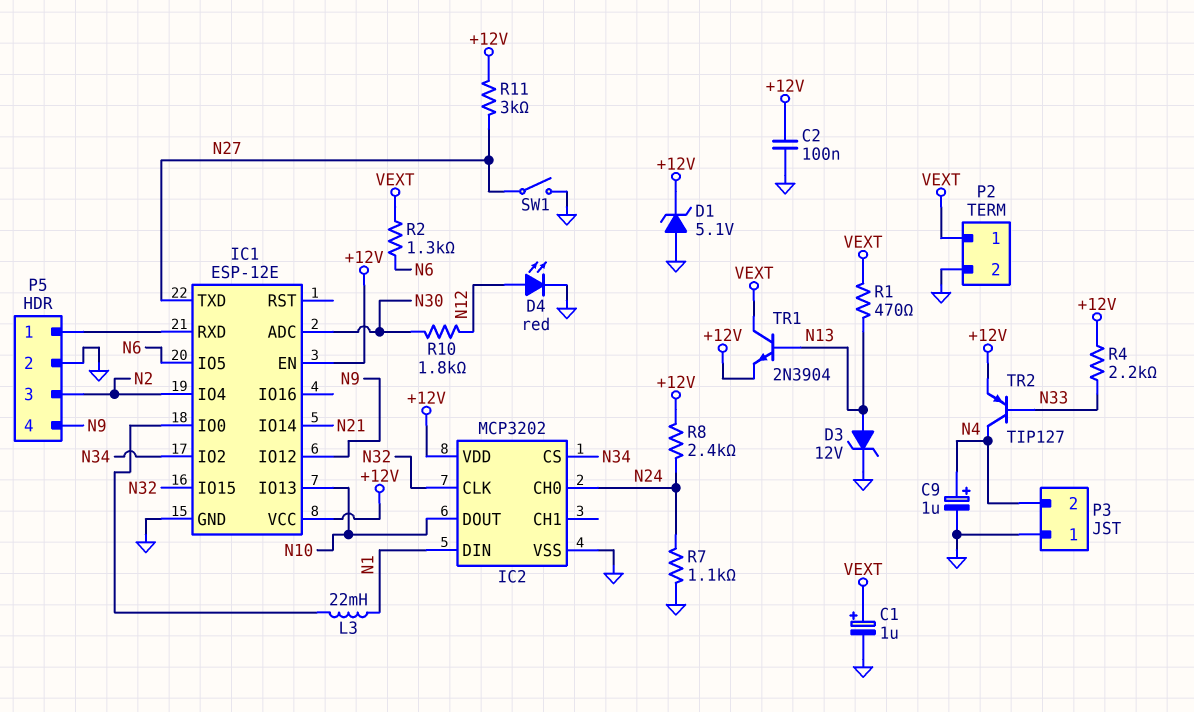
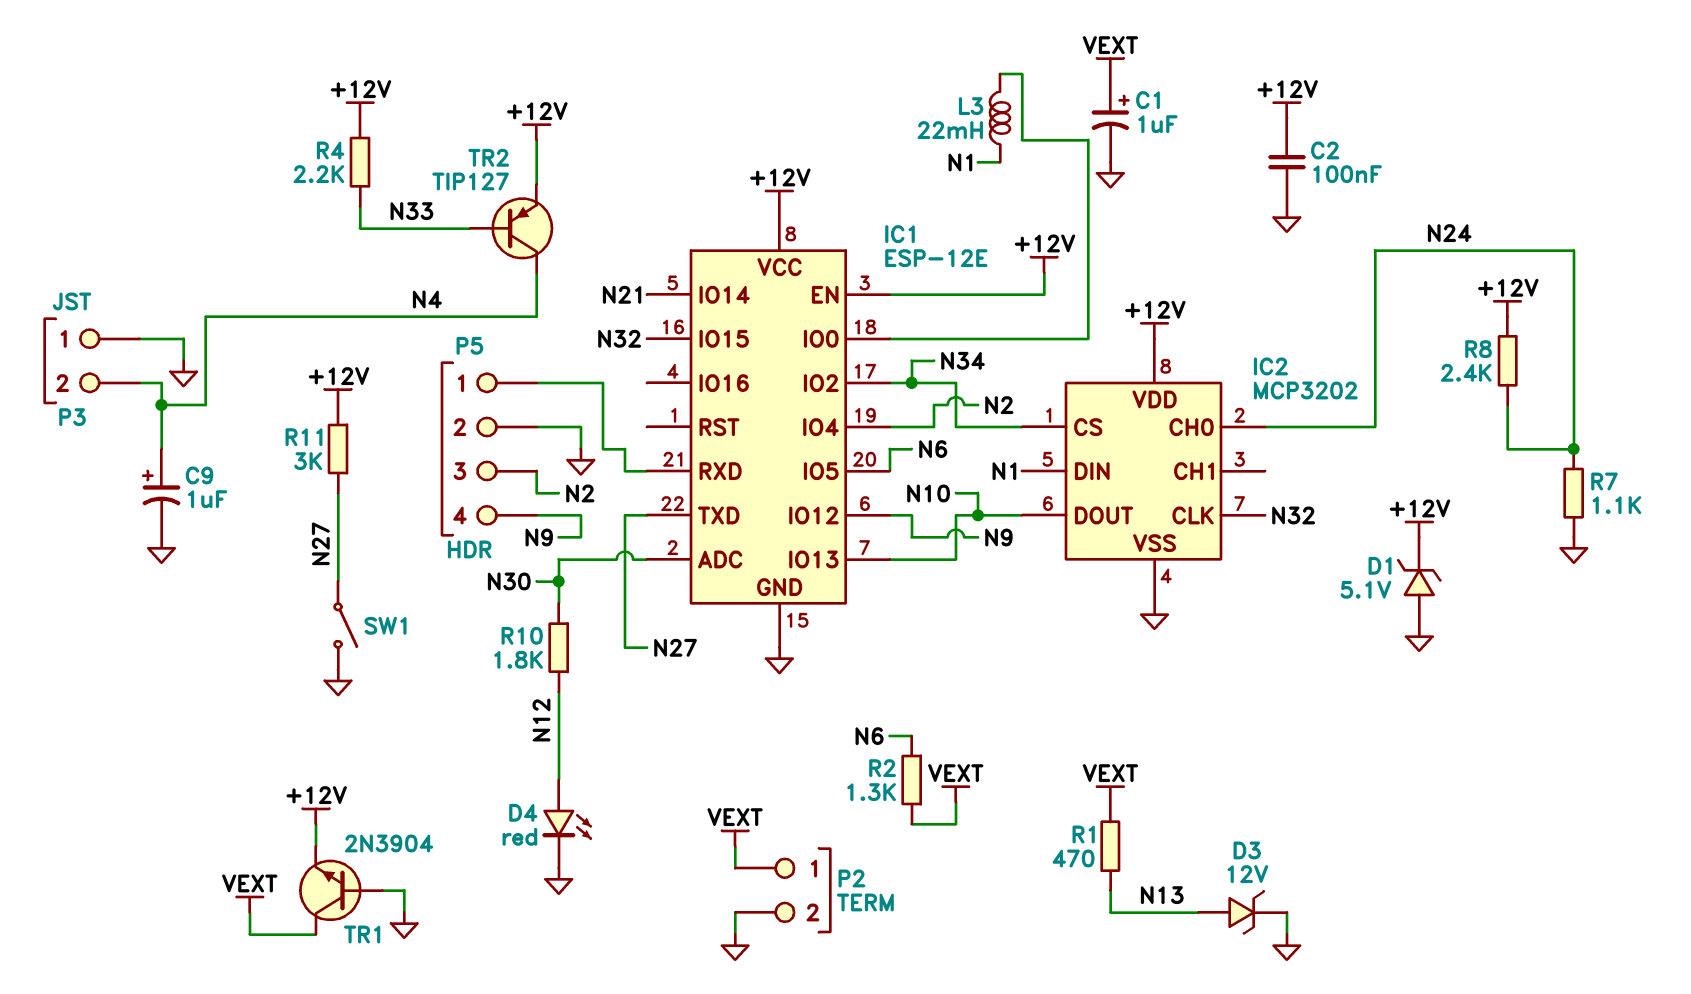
TR1: NPN 2N3904 (B N13, C VEXT, E +12V) -> NPN 2N3904 (B GND, C VEXT, E +12V)

